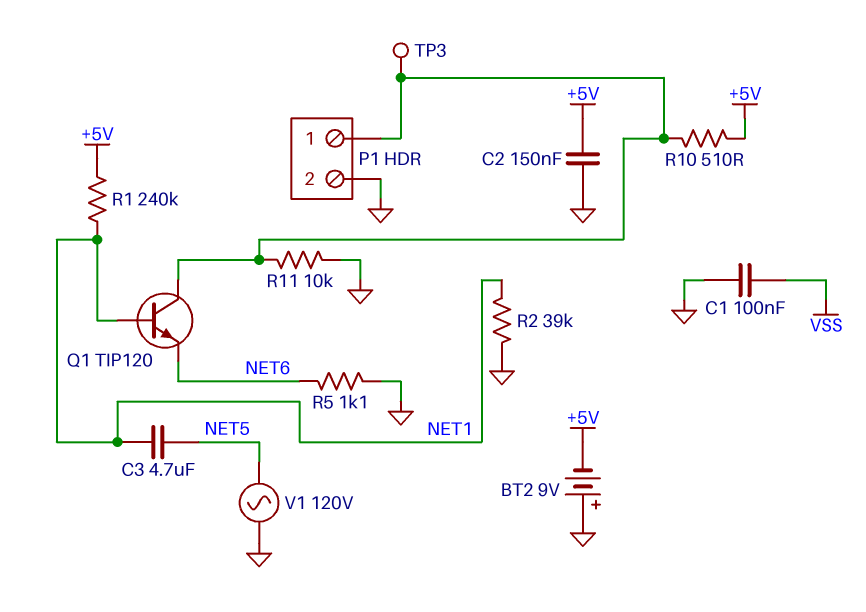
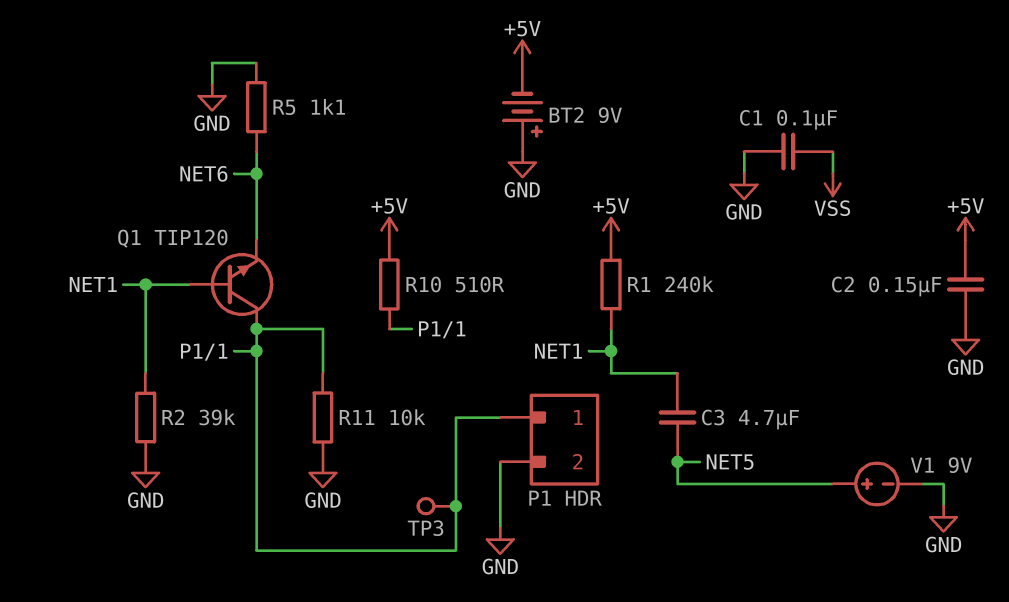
V1: AC 120V (GND, NET5) -> 9V (plus NET5, minus GND)

